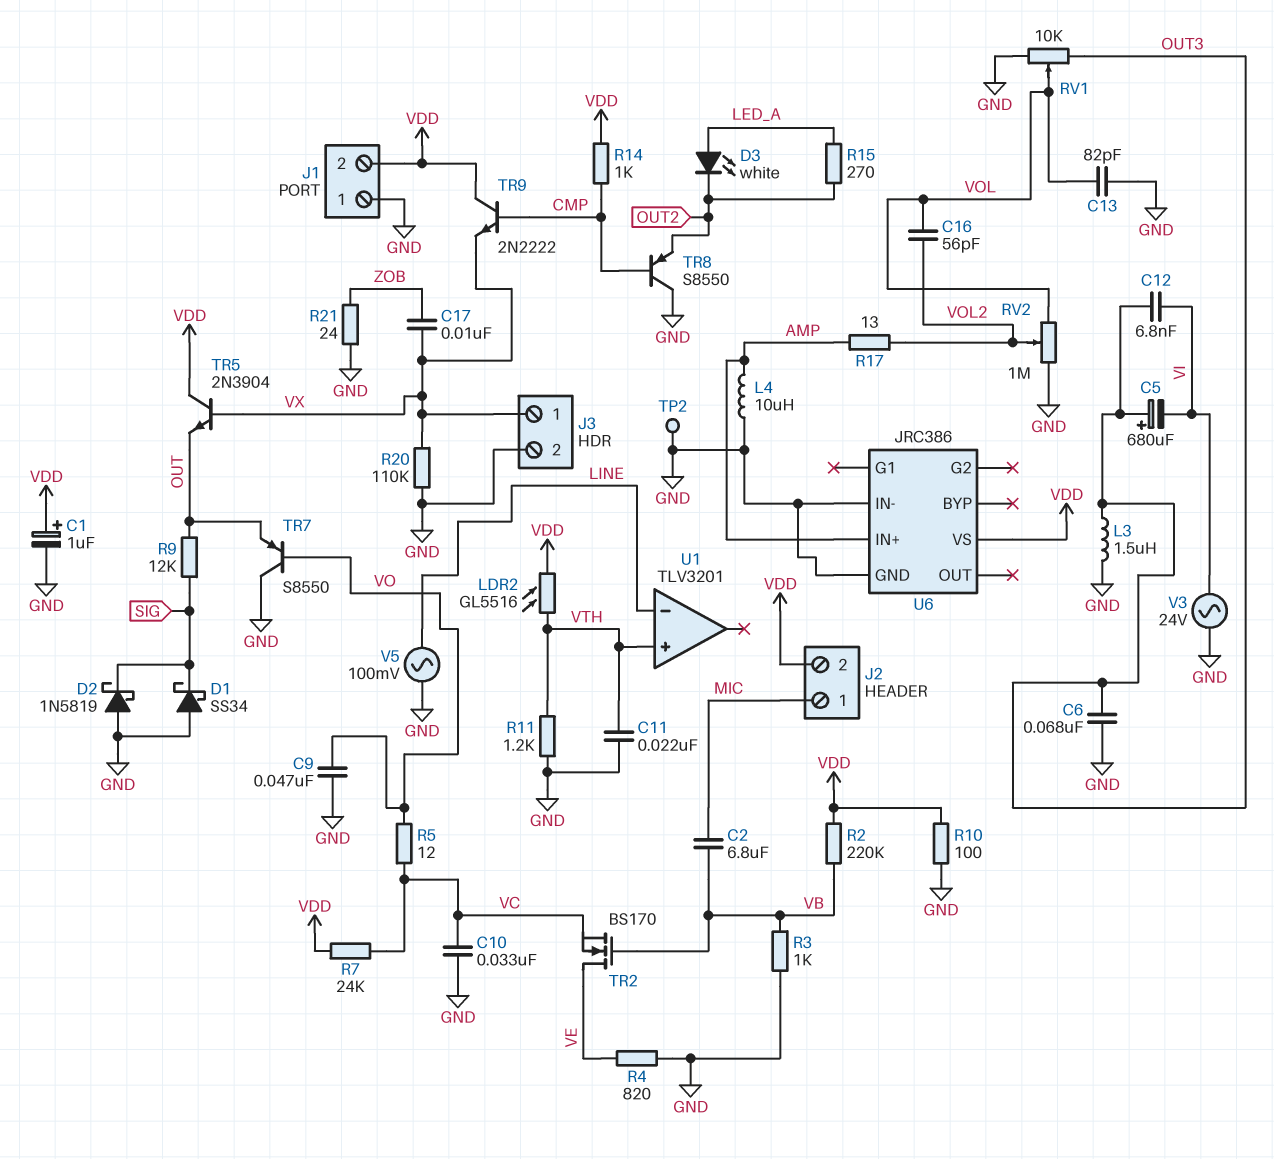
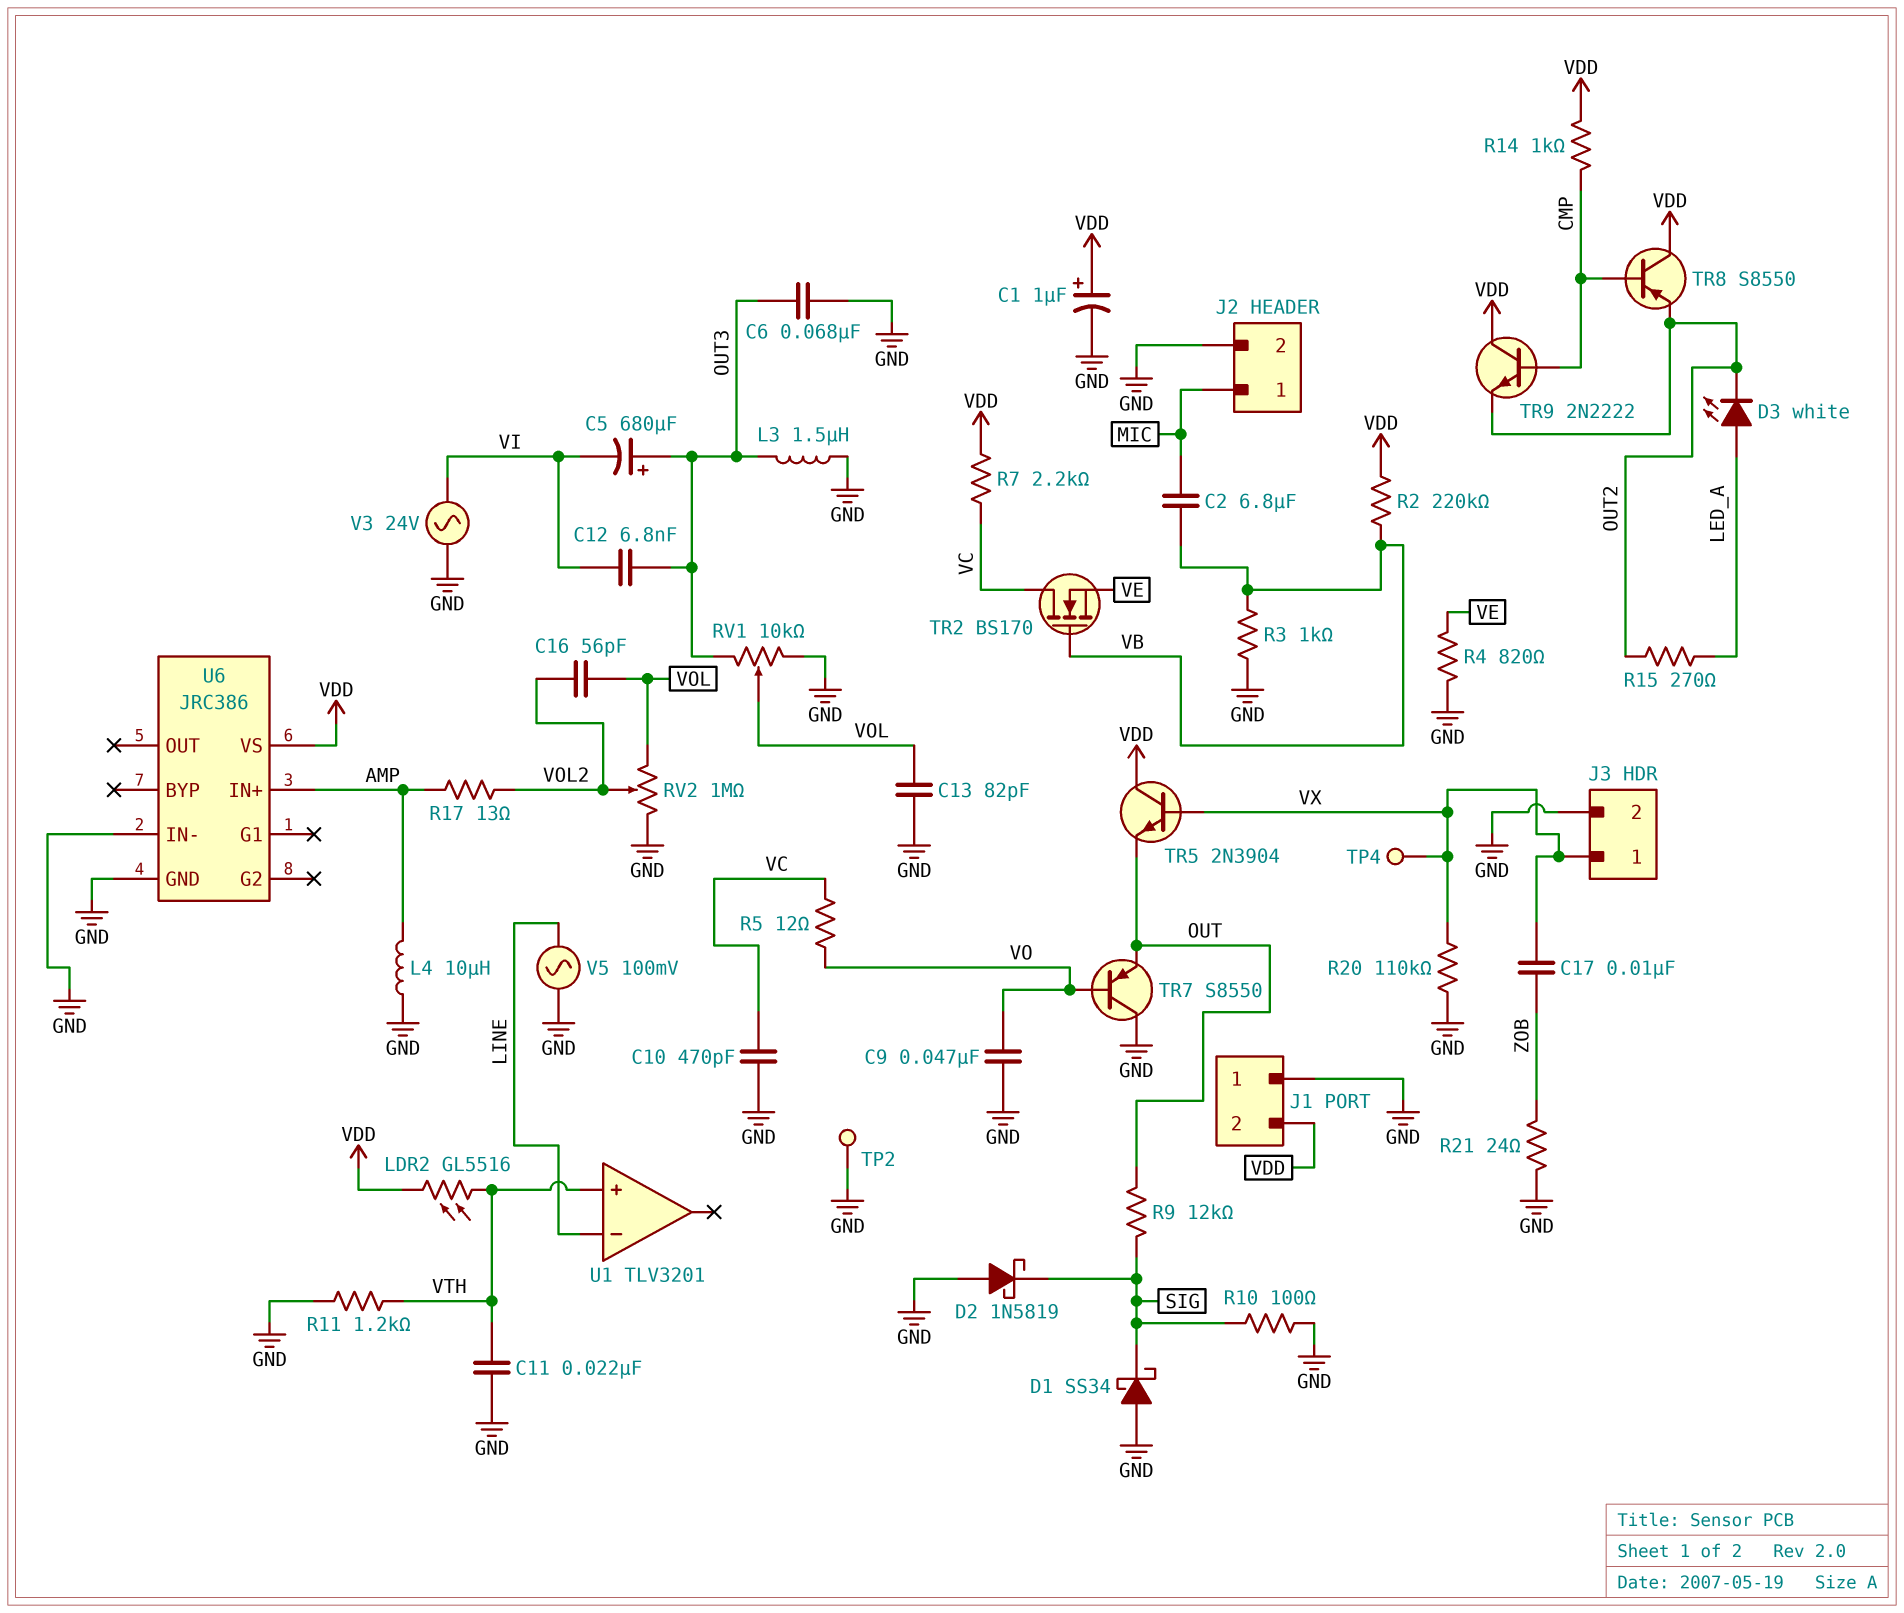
C10: 33nF (GND, VC) -> 470pF (GND, VC)
J2 pin 2: VDD -> GND
R7: 24k (VC, VDD) -> 2.2k (VC, VDD)
R10: 100 (GND, VDD) -> 100 (GND, SIG)
TP4: none -> test point (VX)
TR2: NMOS BS170 (G VB, D VE, S VC) -> NMOS BS170 (G VB, D VC, S VE)
TR8: PNP S8550 (B CMP, C GND, E OUT2) -> PNP S8550 (B CMP, C VDD, E OUT2)
TR9: NPN 2N2222 (B CMP, C VDD, E VX) -> NPN 2N2222 (B CMP, C VDD, E OUT2)

